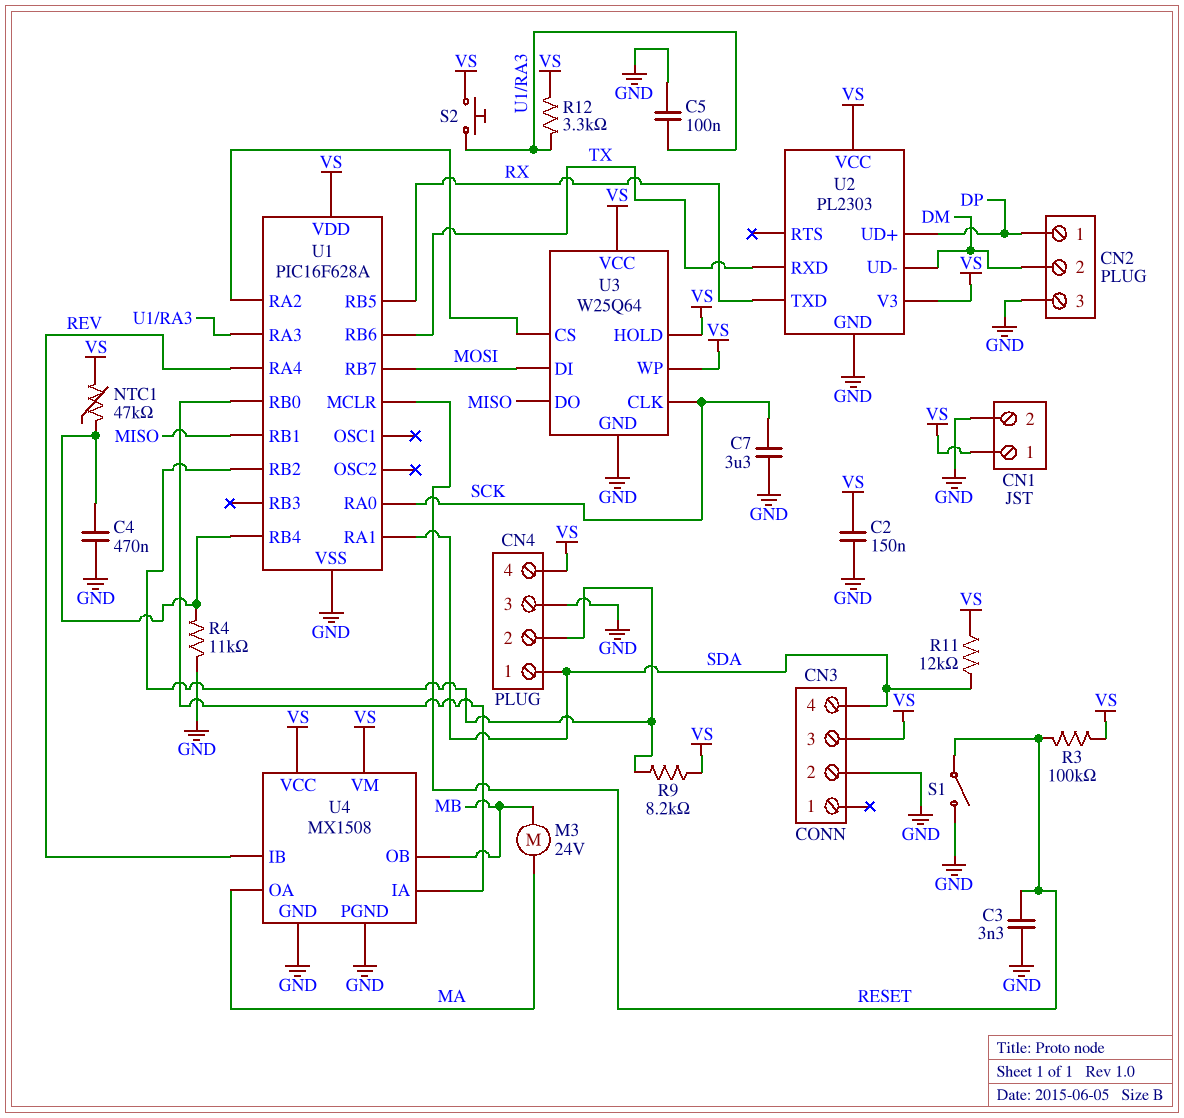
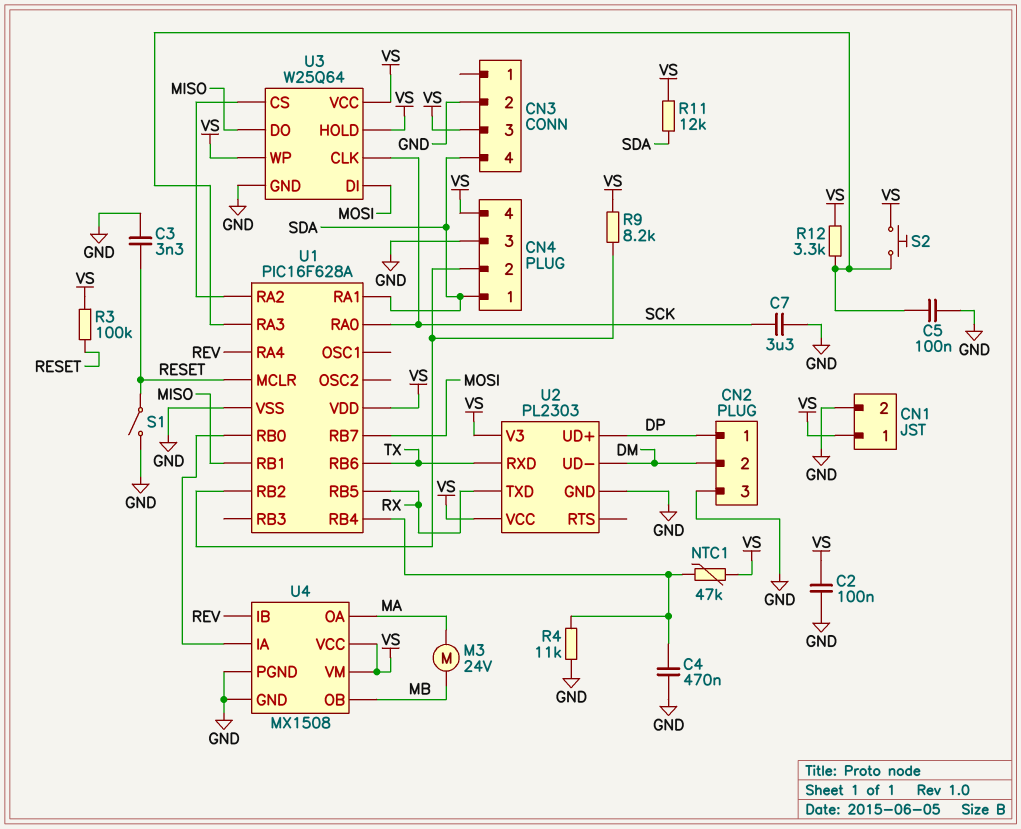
C2: 150nF (GND, VS) -> 100nF (GND, VS)

